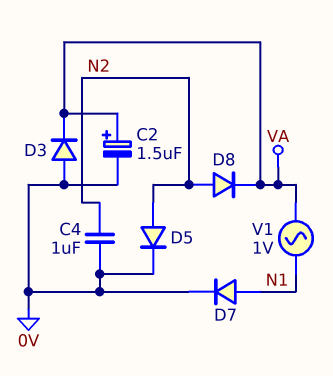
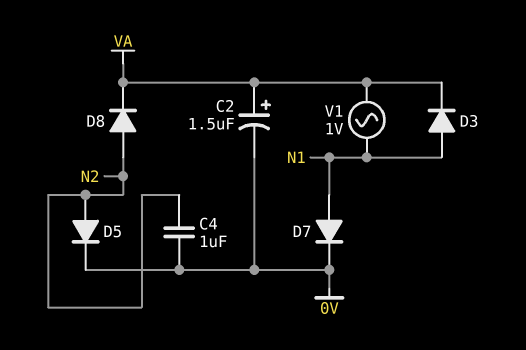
D3: diode (A 0V, K VA) -> diode (A N1, K VA)

